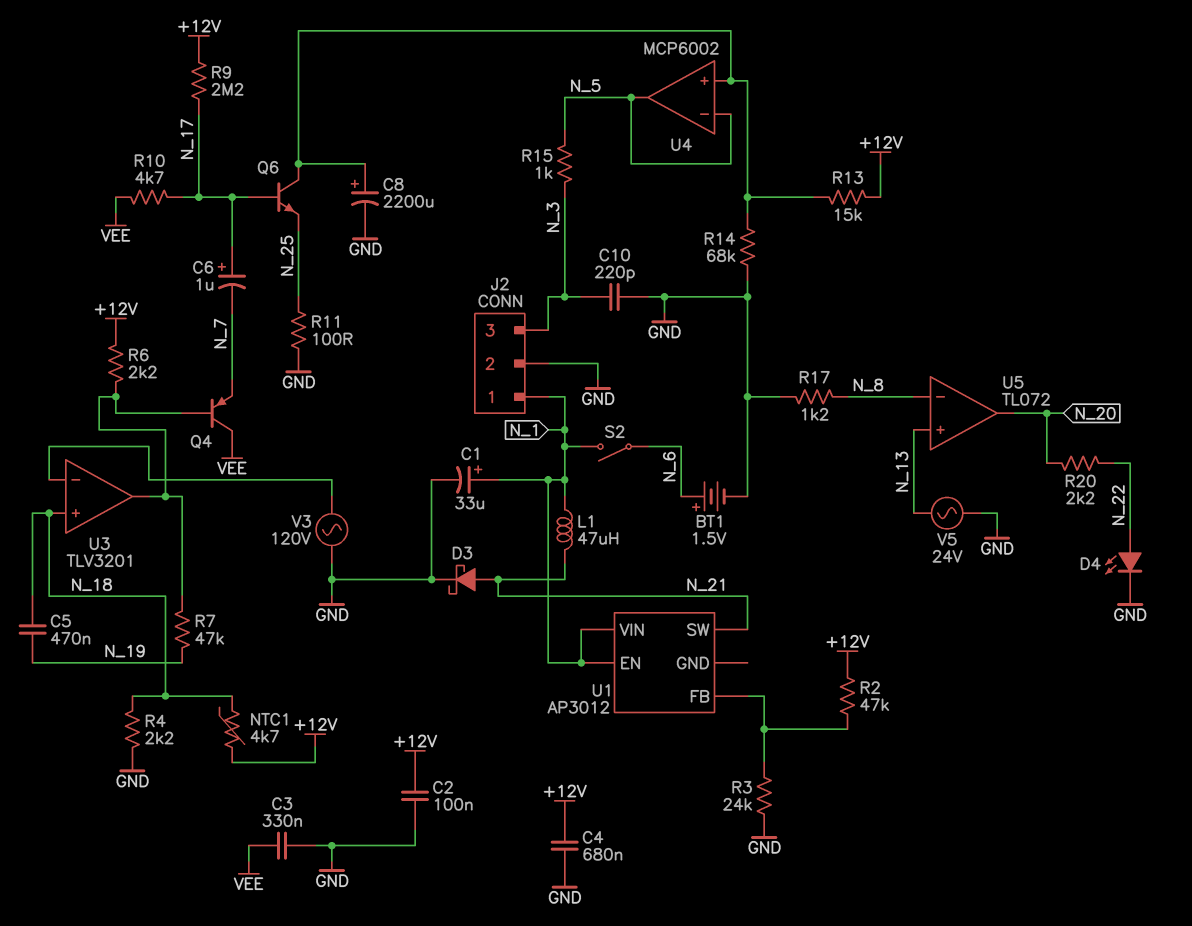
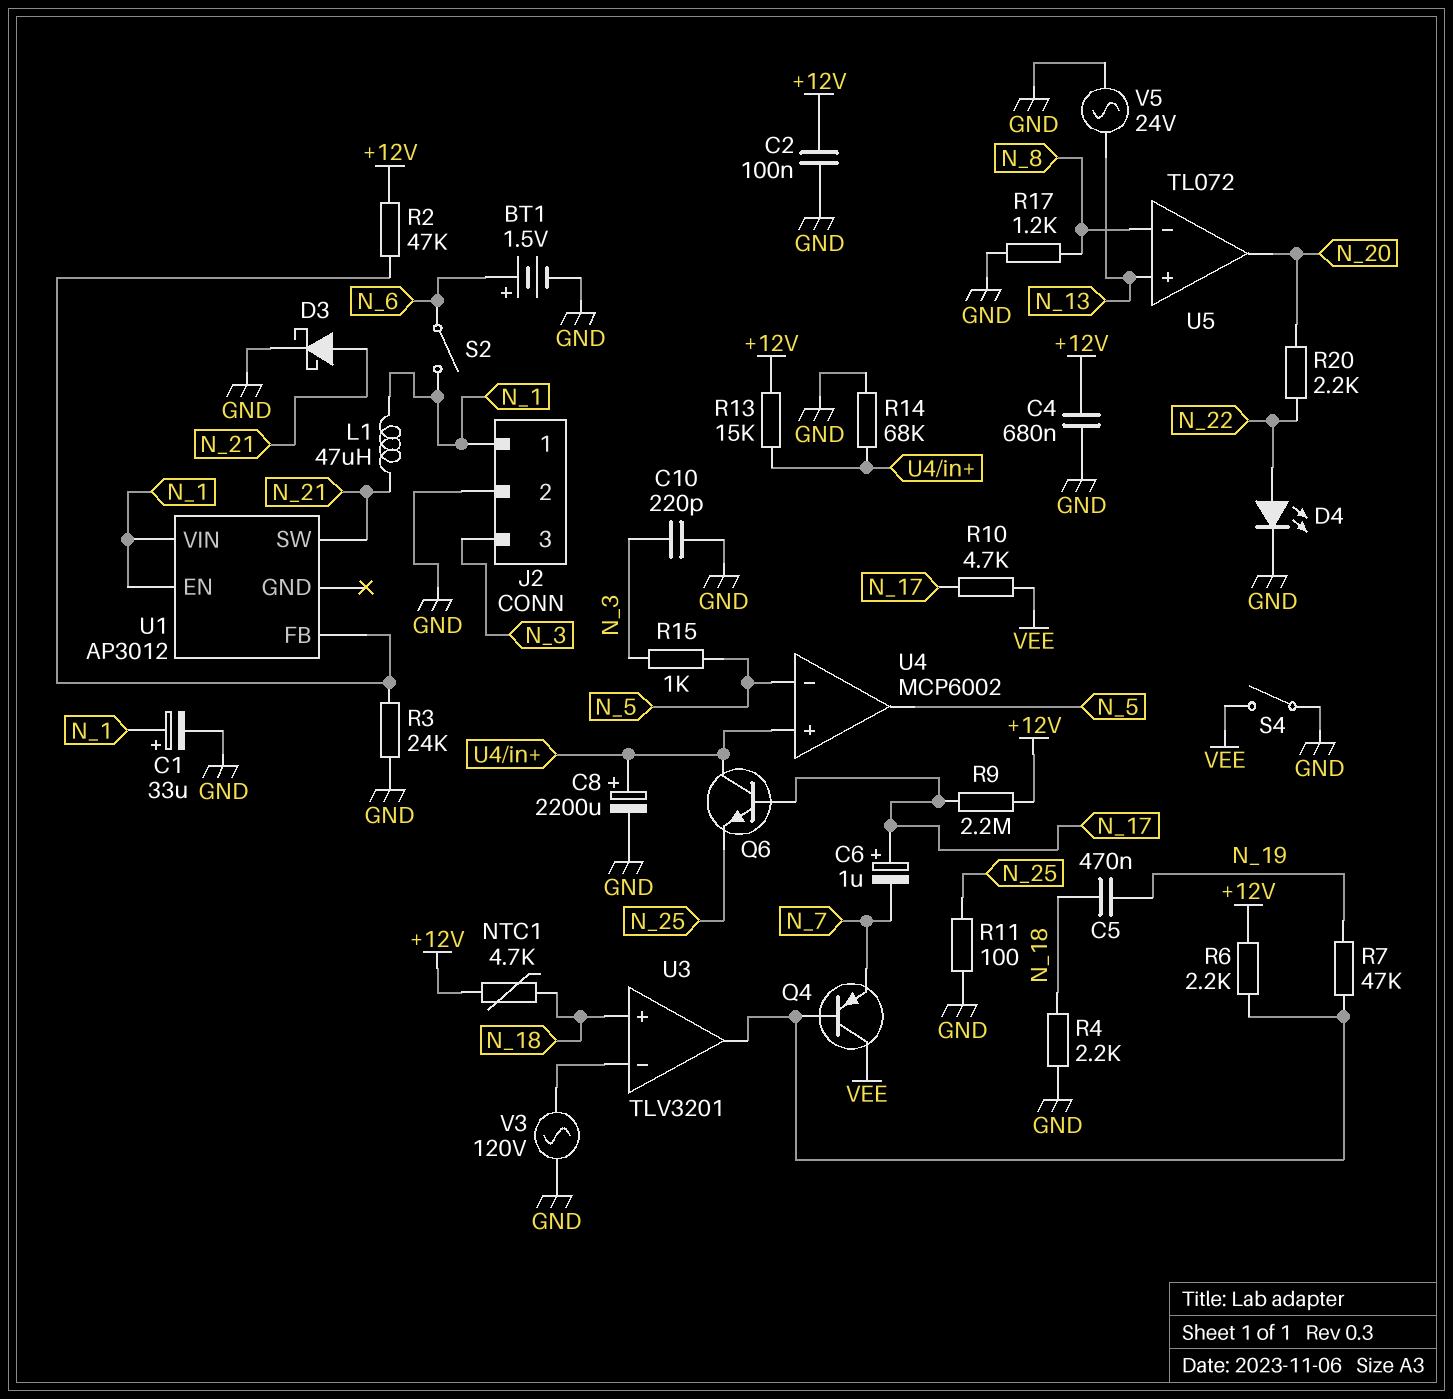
C3: 330nF (GND, VEE) -> none
S4: none -> switch (GND, VEE)

